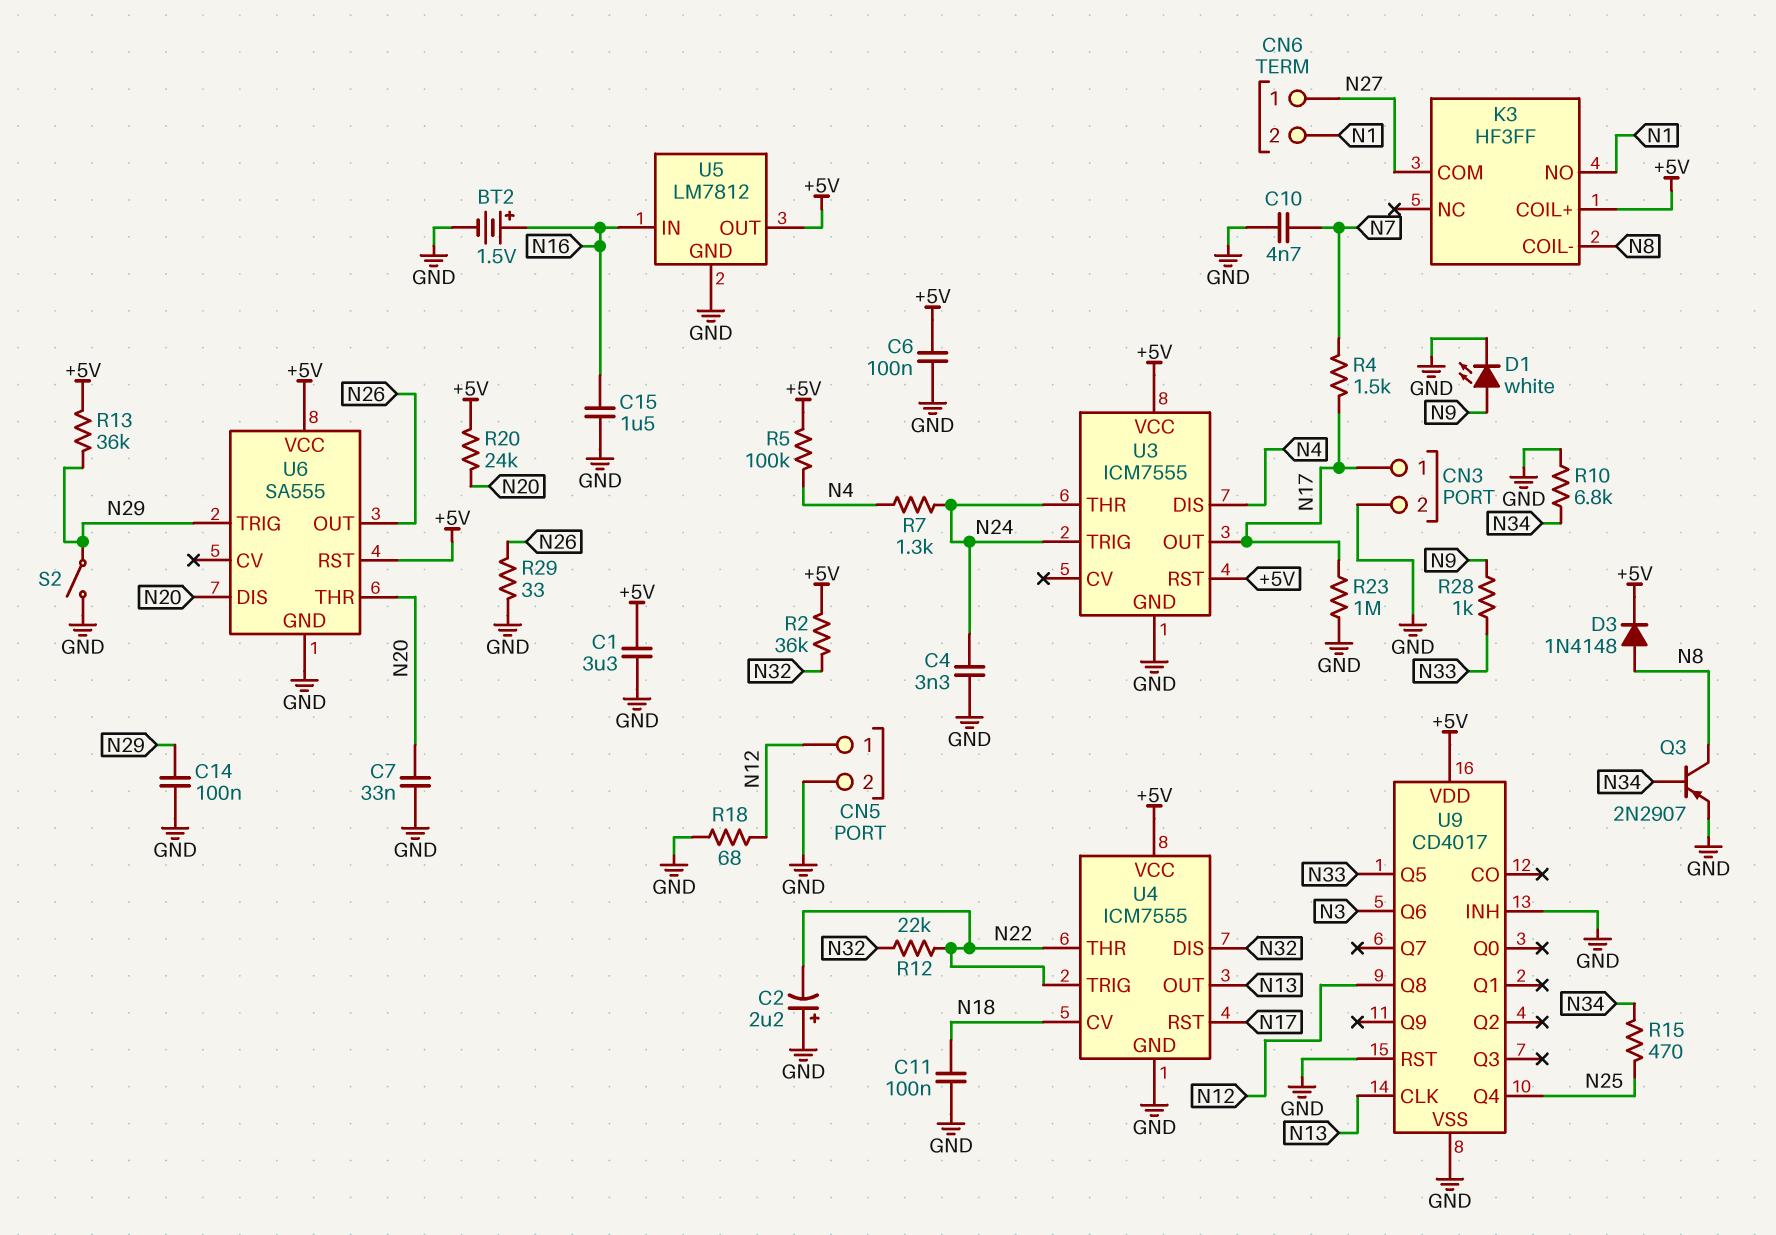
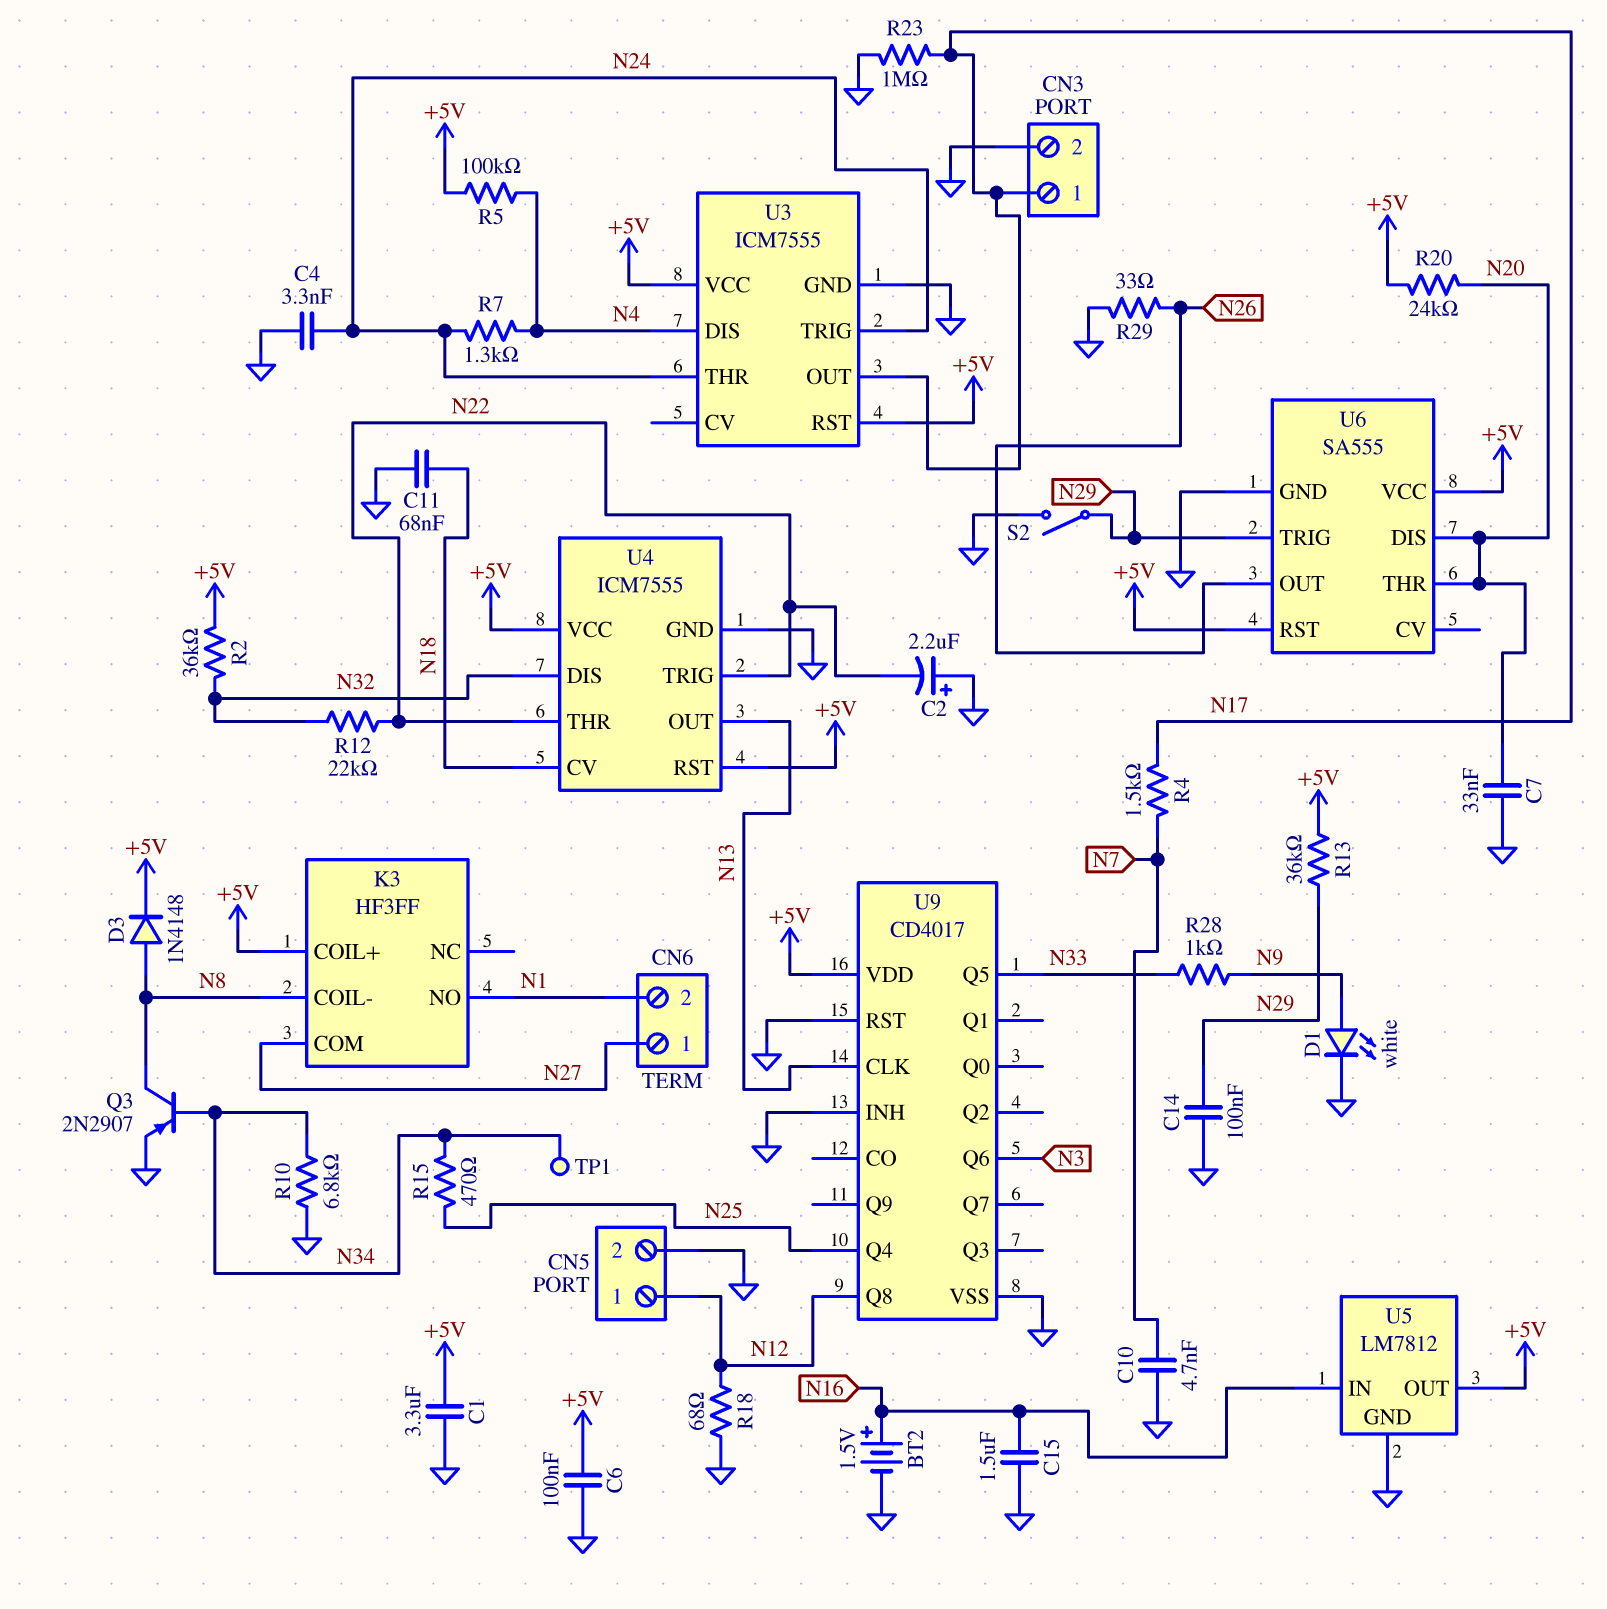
C11: 100nF (GND, N18) -> 68nF (GND, N18)
TP1: none -> test point (N34)
U4 pin RST: N17 -> +5V

